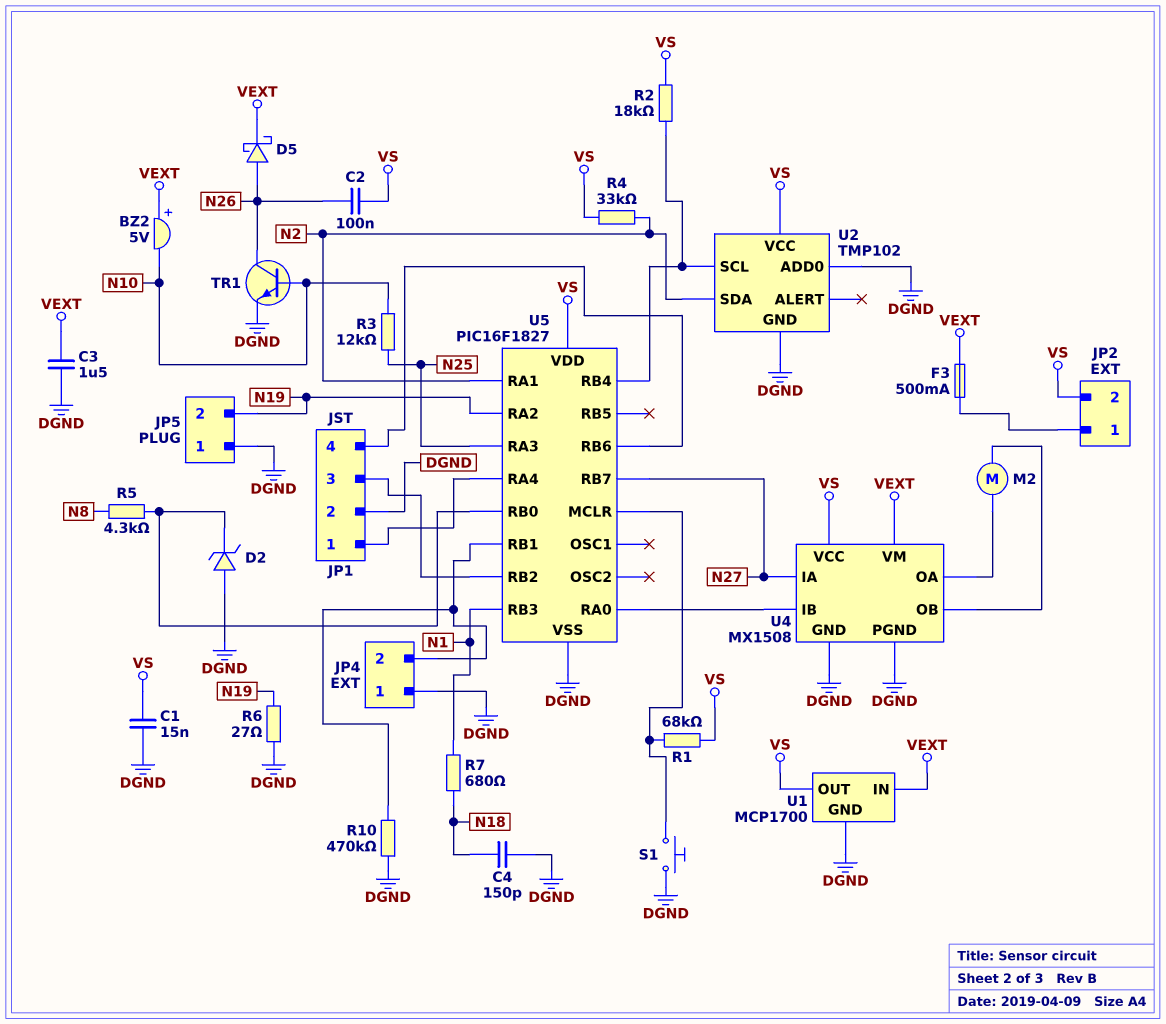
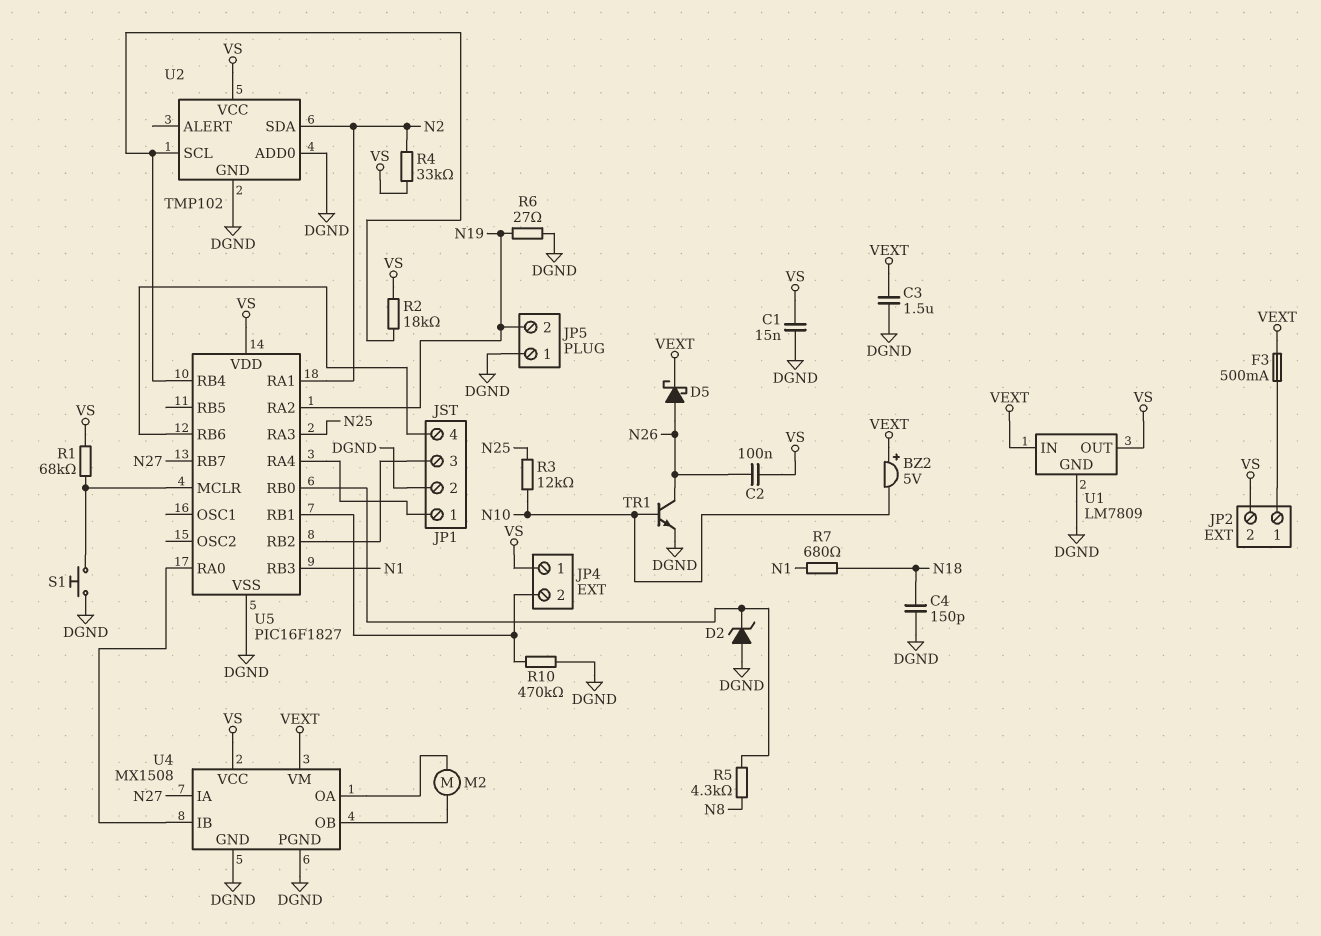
JP4 pin 1: DGND -> VS
U1: MCP1700 -> LM7809

